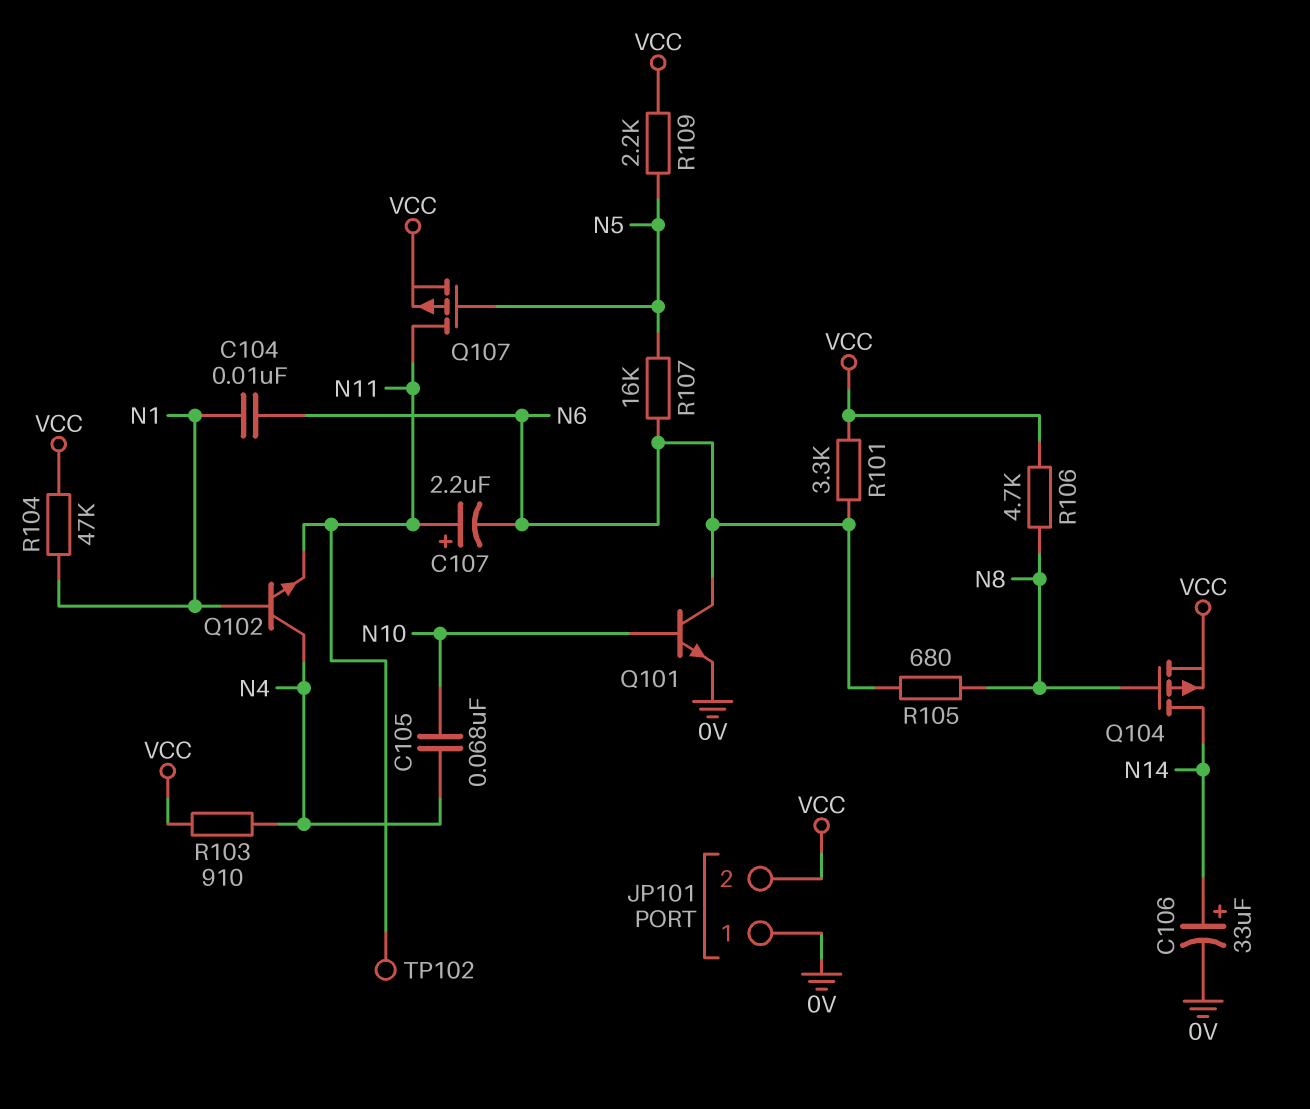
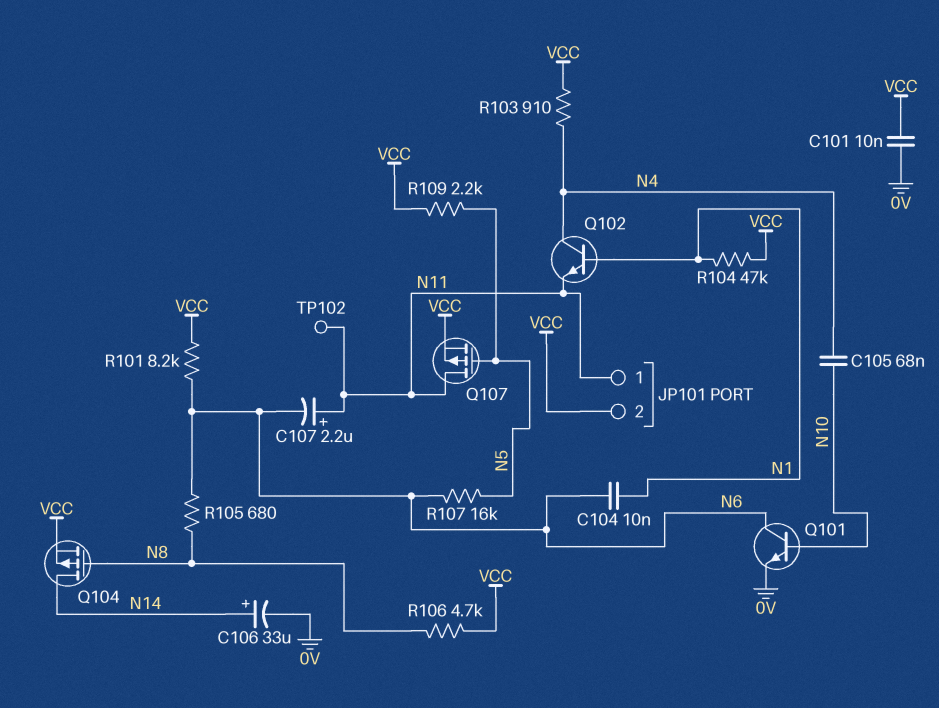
C101: none -> 10nF (0V, VCC)
JP101 pin 1: 0V -> N11
R101: 3.3k (N6, VCC) -> 8.2k (N6, VCC)

